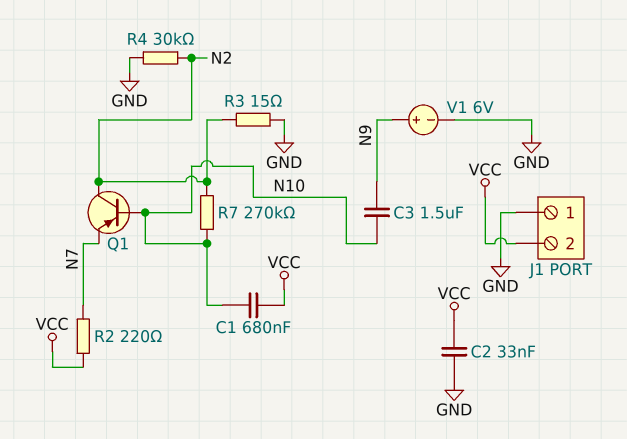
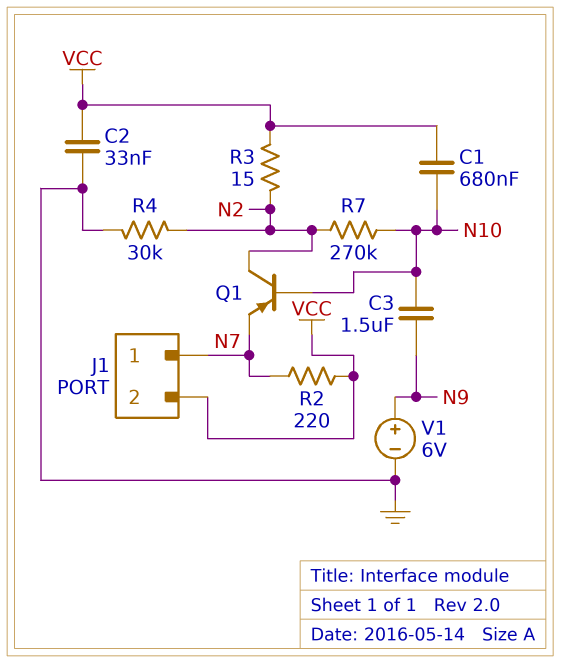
J1 pin 1: GND -> N7
R3: 15 (GND, N2) -> 15 (N2, VCC)

